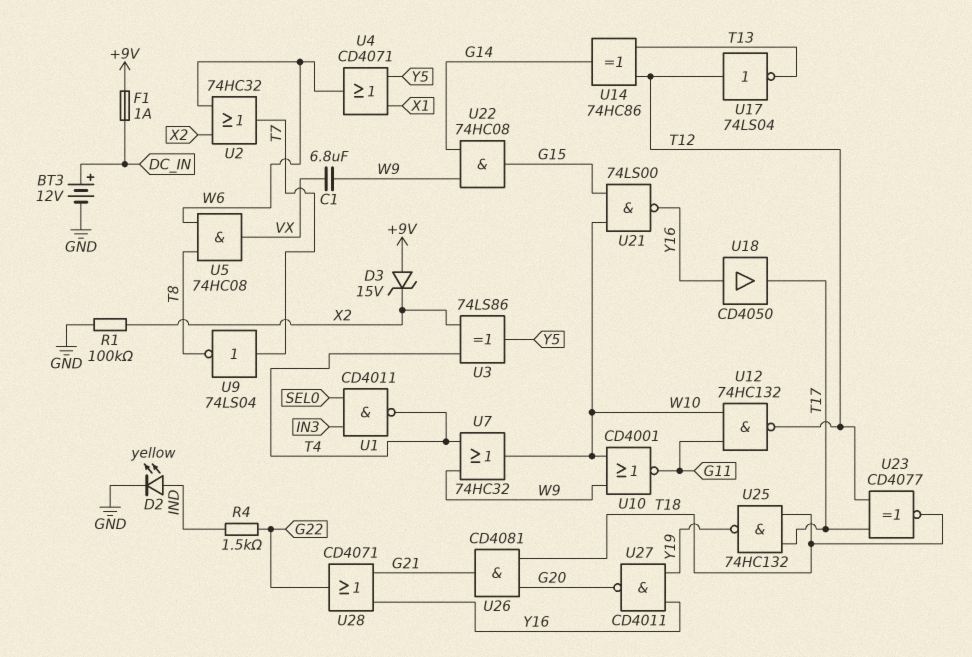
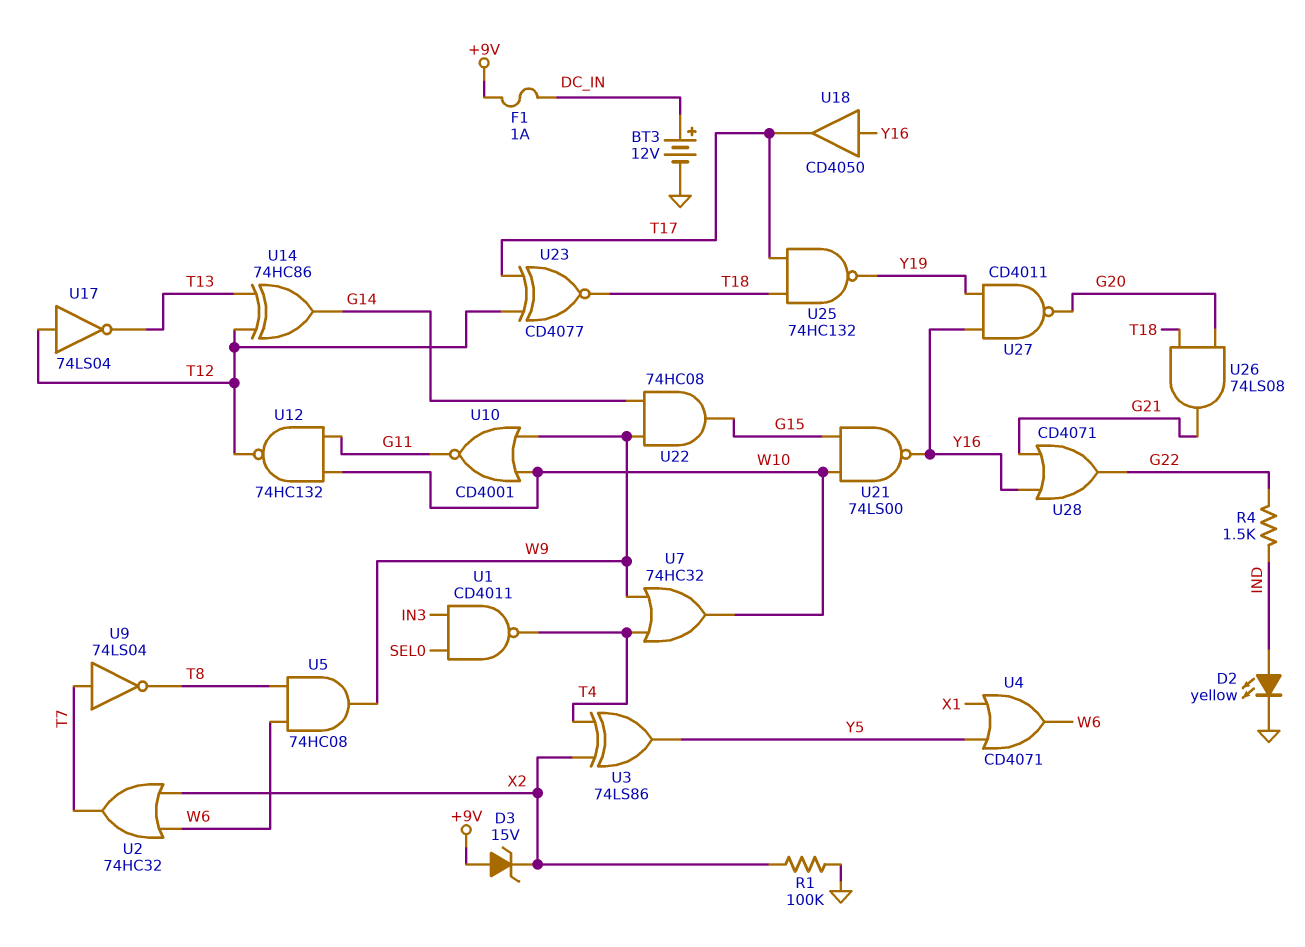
C1: 6.8uF (VX, W9) -> none
U5: AND 74HC08 (in T8, in W6, out VX) -> AND 74HC08 (in T8, in W6, out W9)
U26: AND CD4081 (in G20, in T18, out G21) -> AND 74LS08 (in G20, in T18, out G21)

